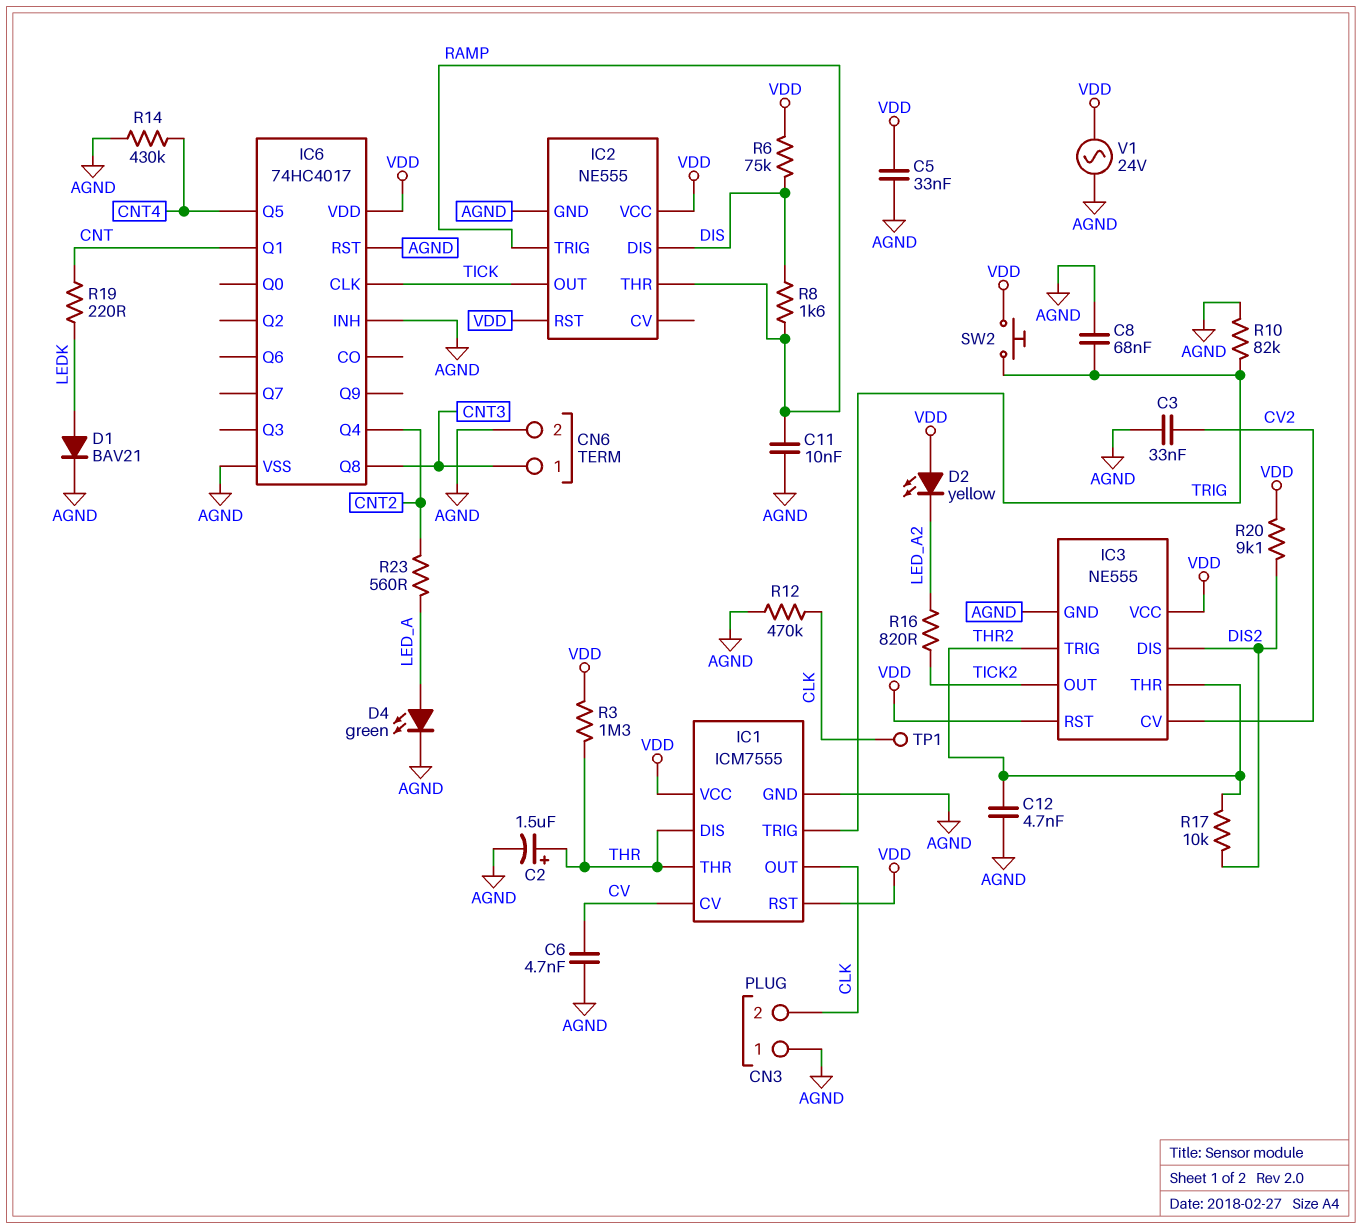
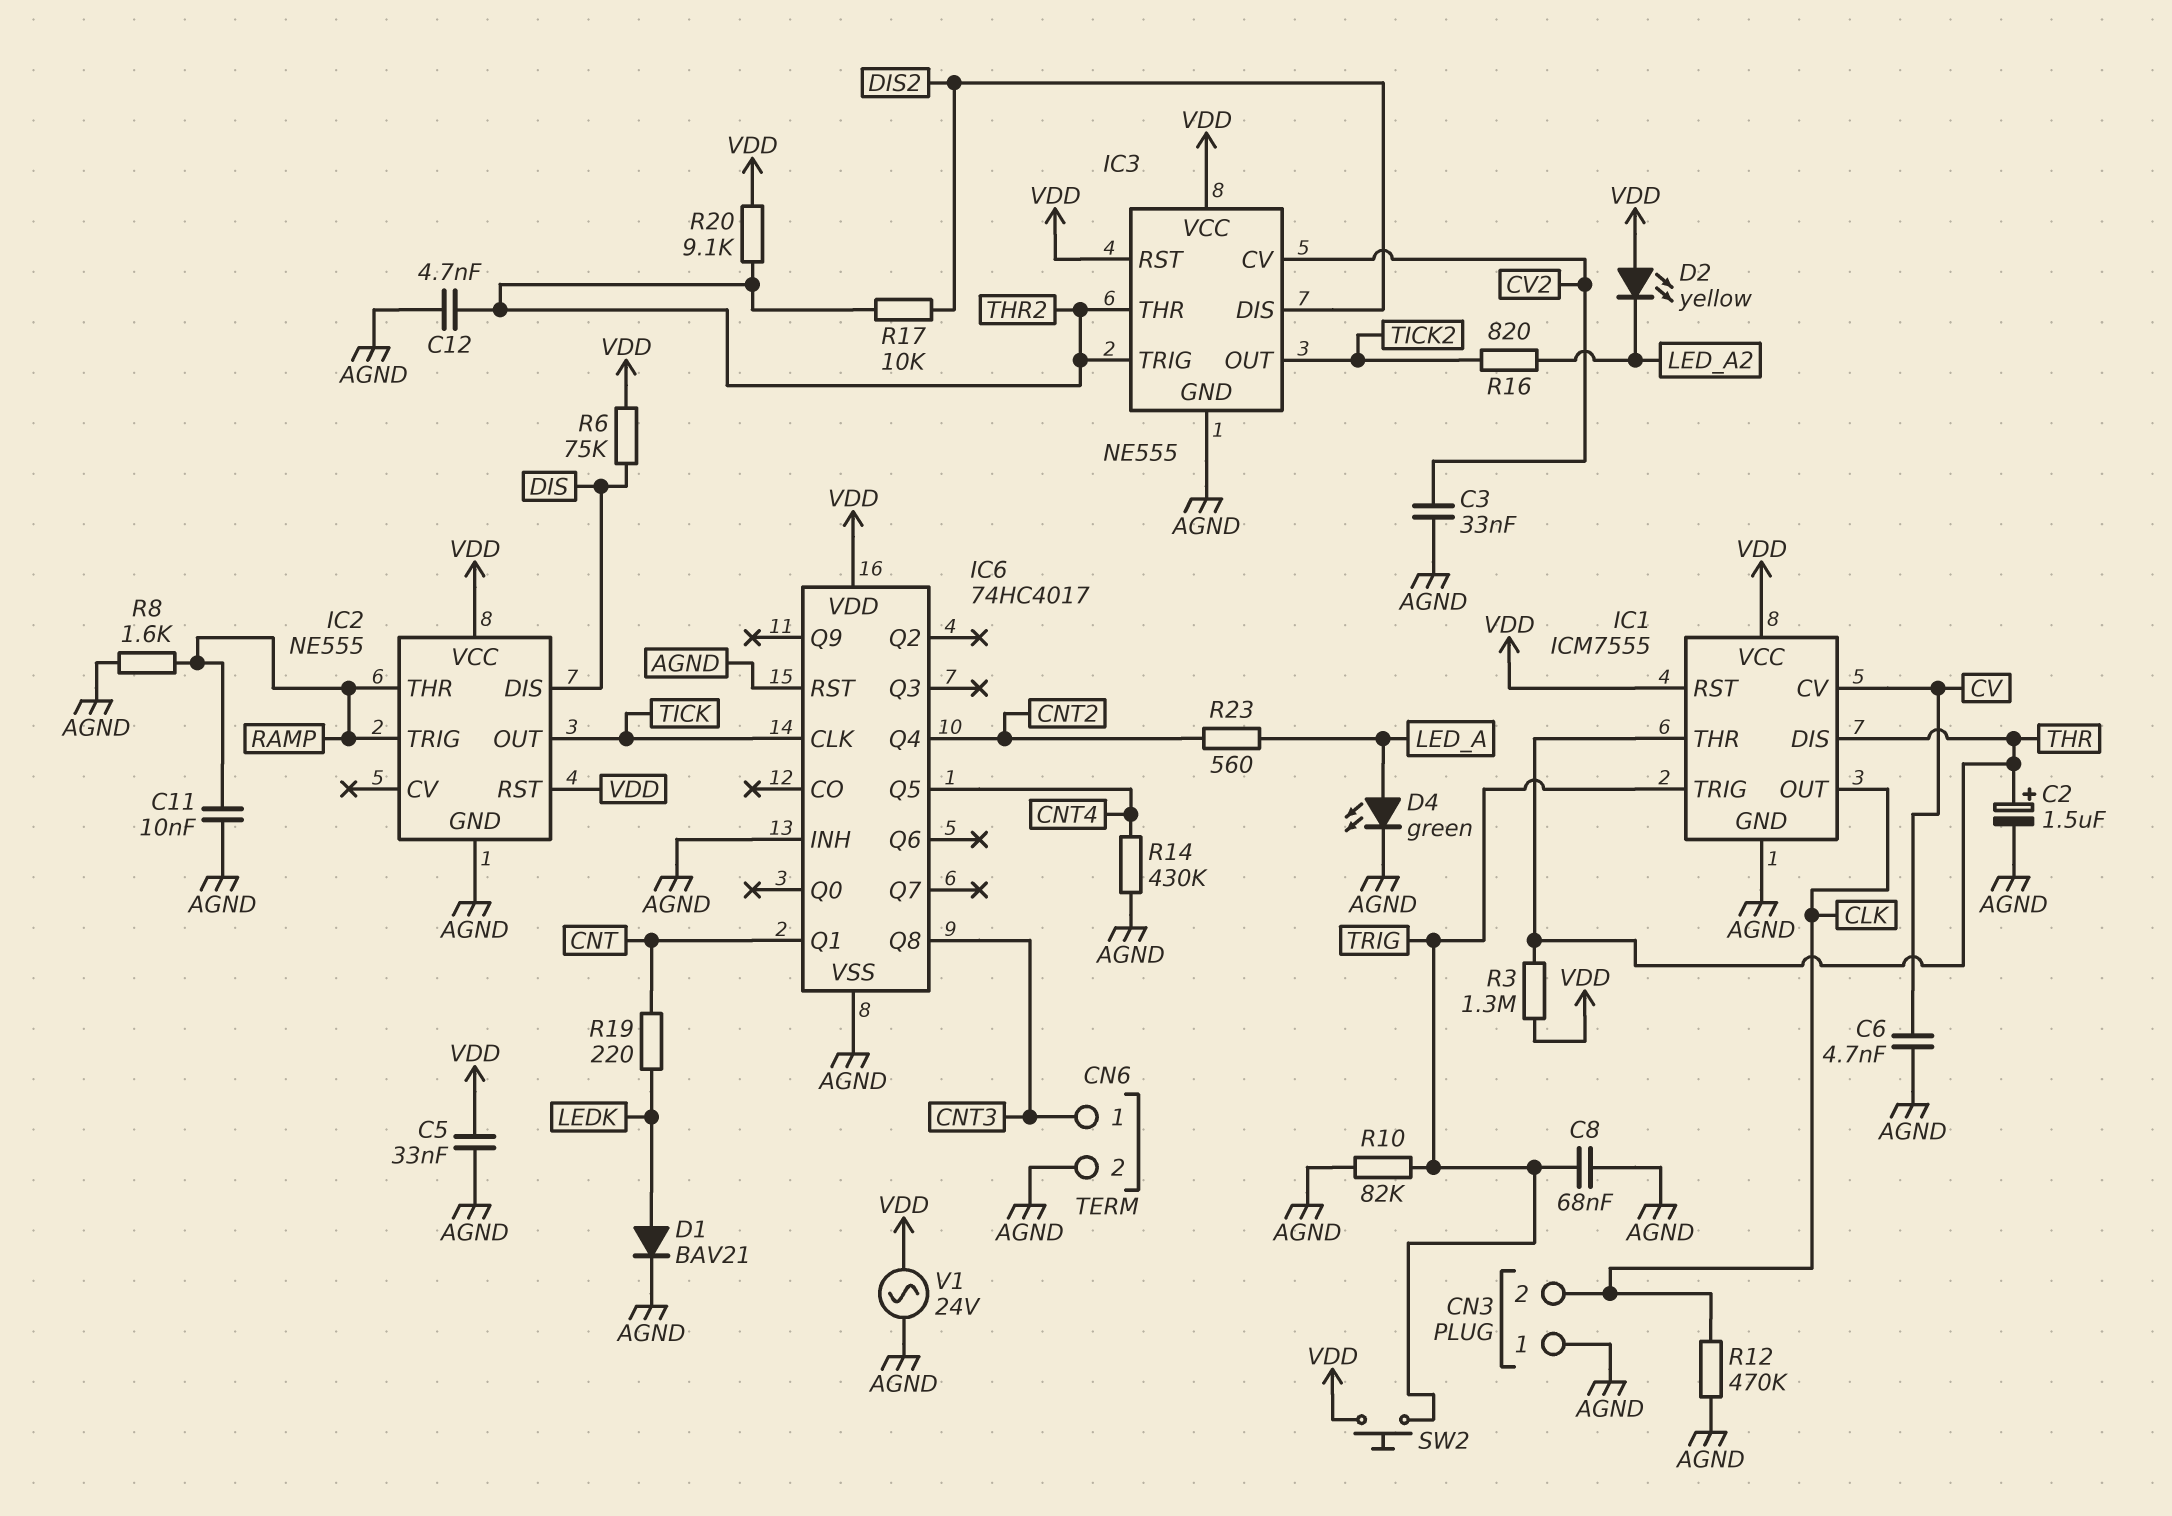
R8: 1.6k (DIS, RAMP) -> 1.6k (AGND, RAMP)
R20: 9.1k (DIS2, VDD) -> 9.1k (THR2, VDD)
TP1: test point (CLK) -> none

